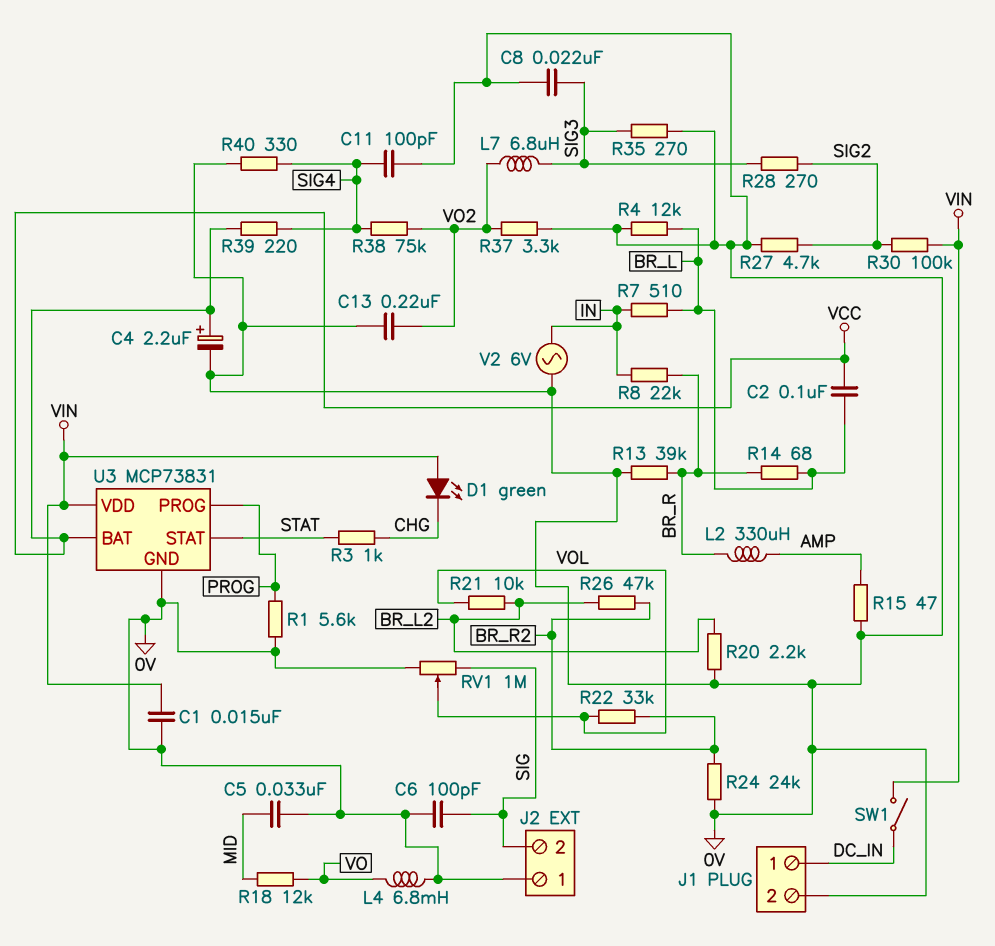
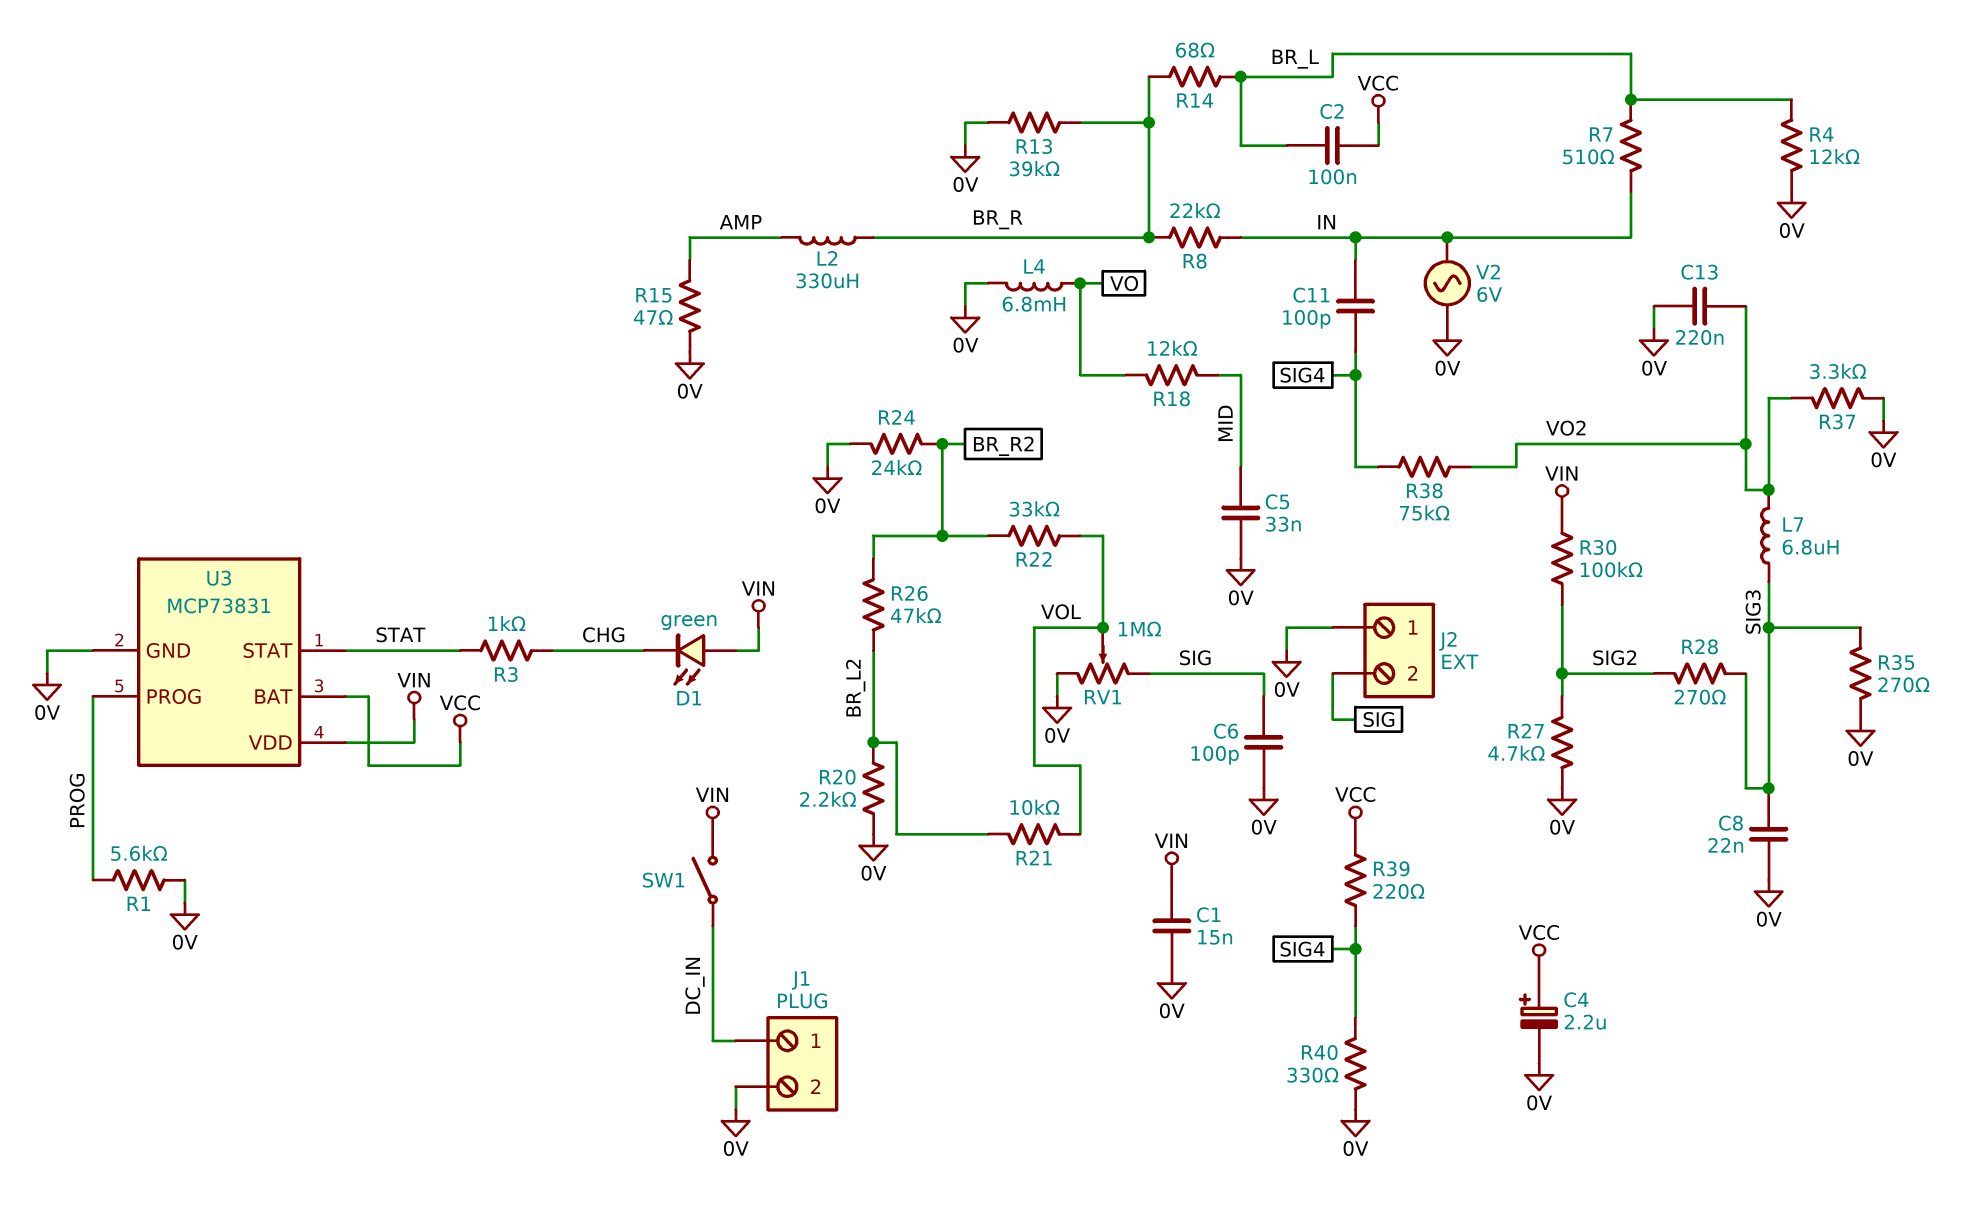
C11: 100pF (0V, SIG4) -> 100pF (IN, SIG4)

